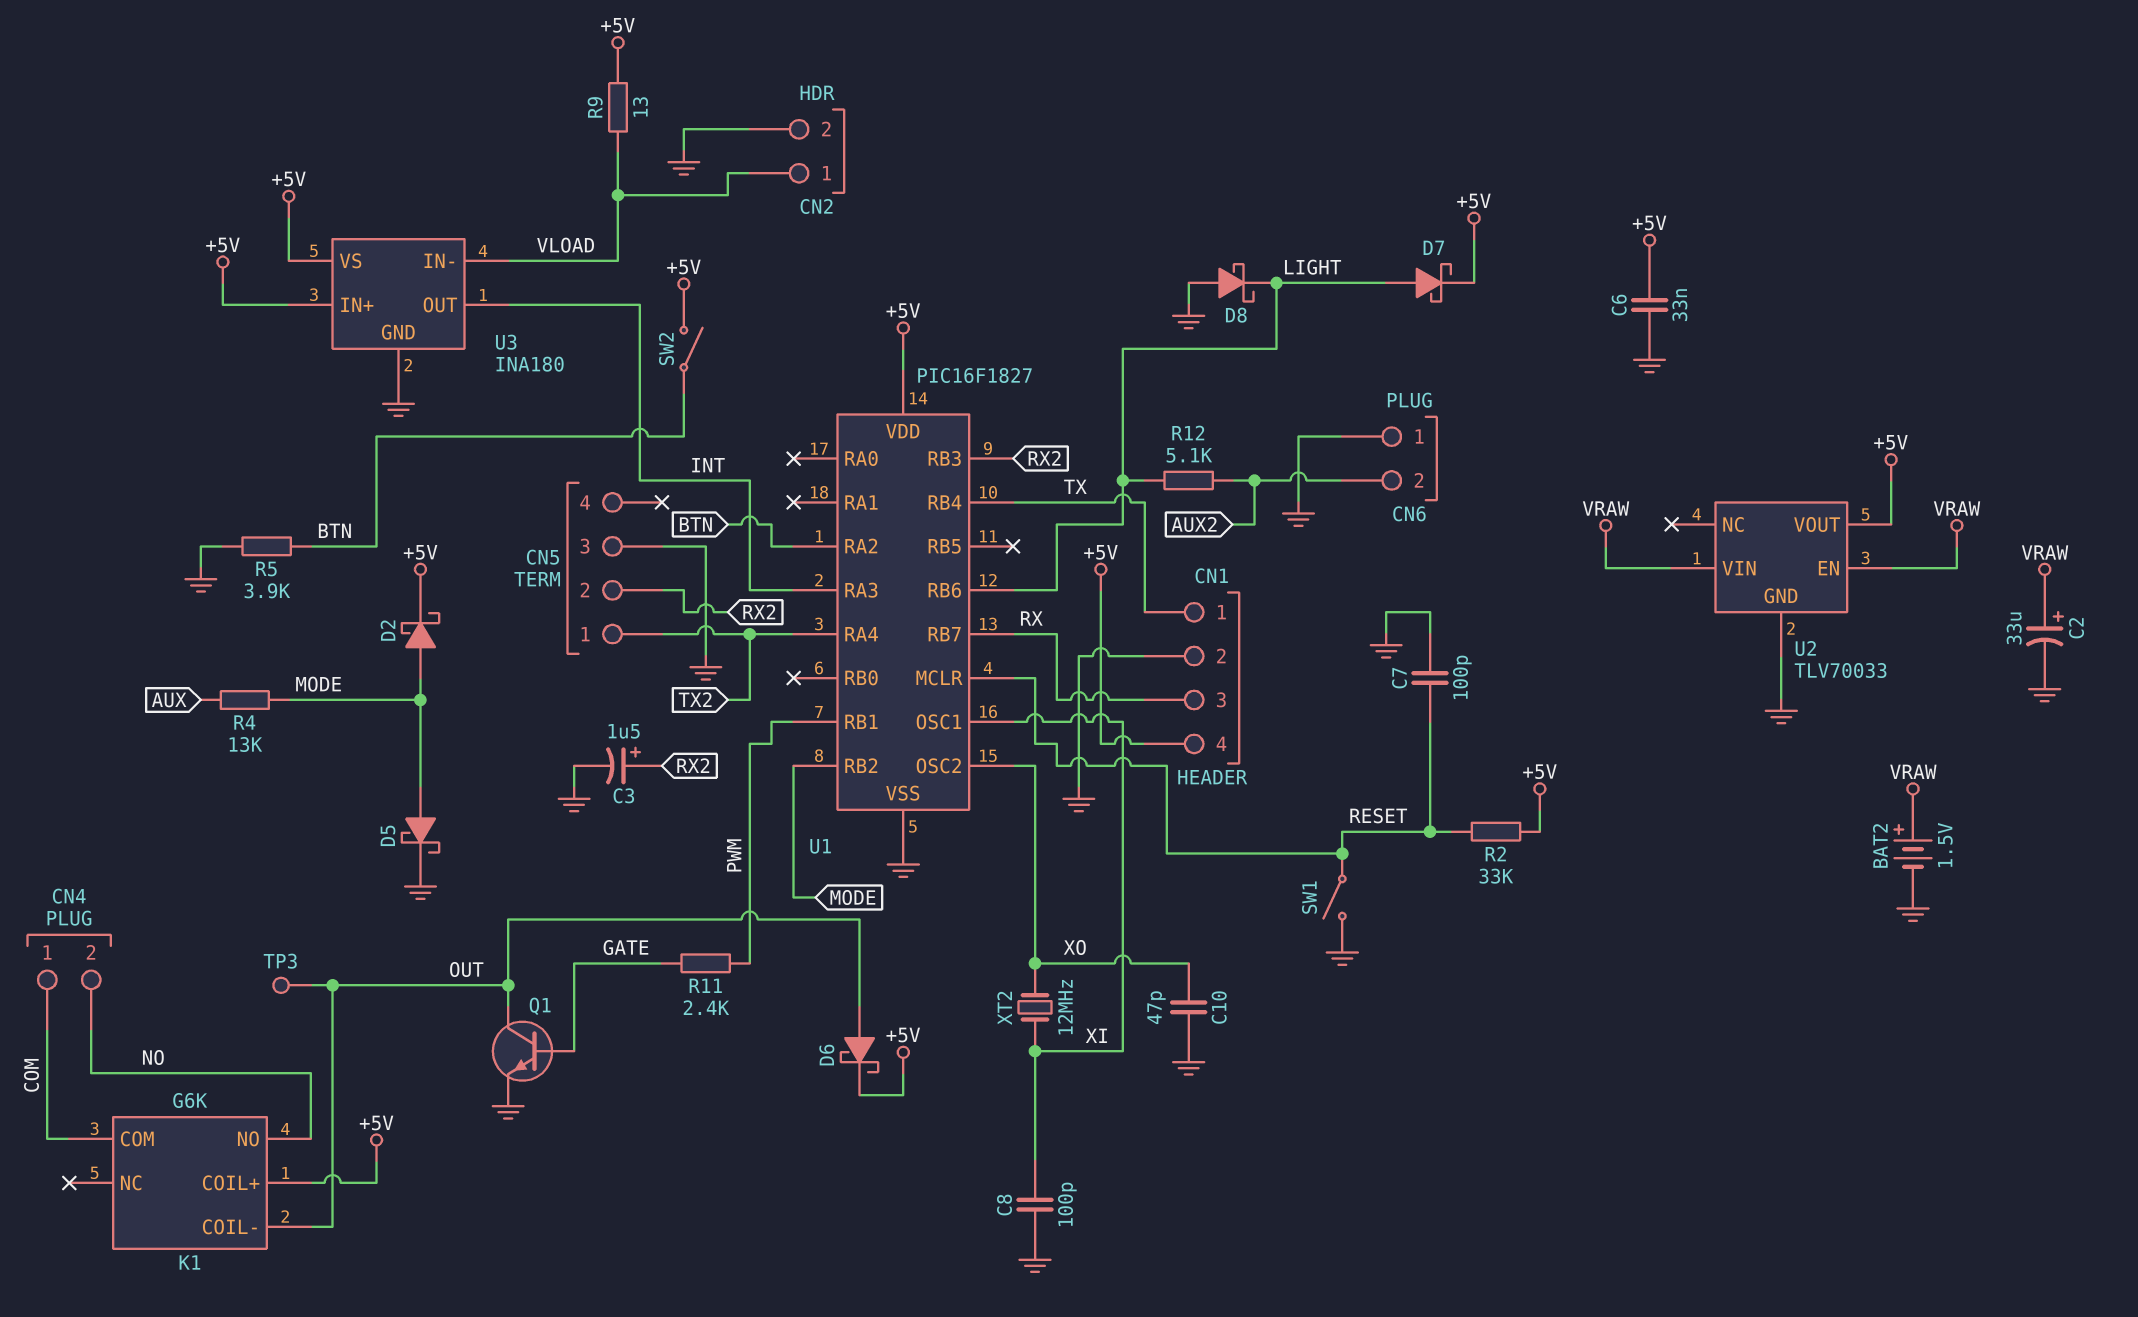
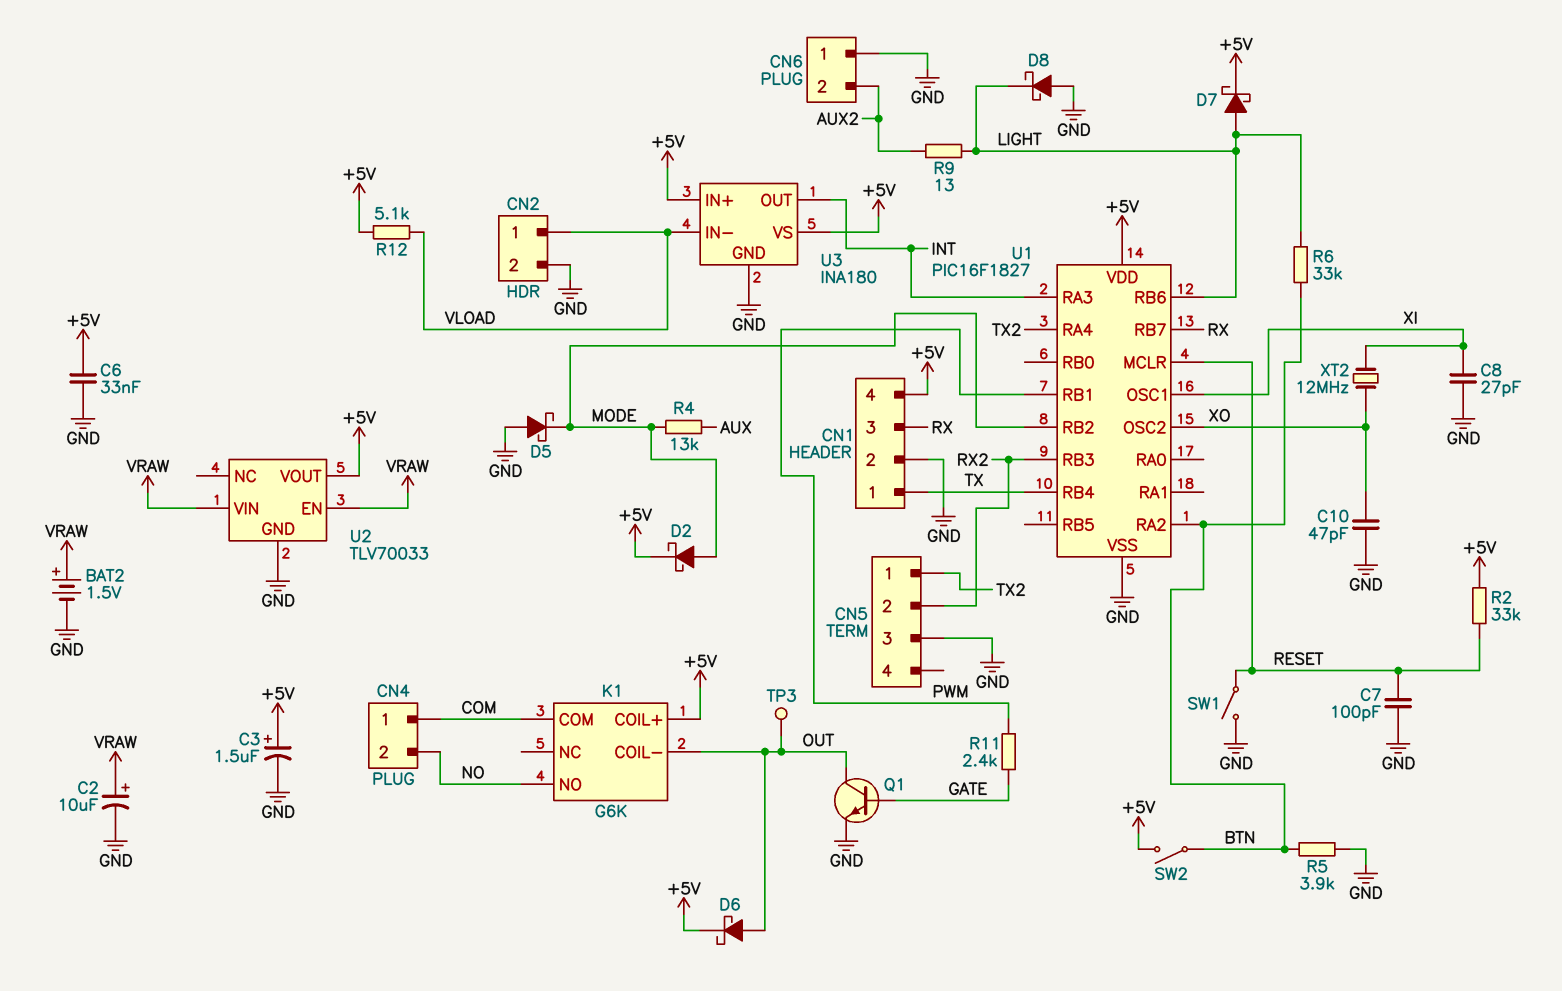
C2: 33uF (plus VRAW, minus GND) -> 10uF (plus VRAW, minus GND)
C3: 1.5uF (plus RX2, minus GND) -> 1.5uF (plus +5V, minus GND)
C8: 100pF (GND, XI) -> 27pF (GND, XI)
D5: schottky (A MODE, K GND) -> schottky (A GND, K MODE)
R6: none -> 33k (BTN, LIGHT)
R9: 13 (+5V, VLOAD) -> 13 (AUX2, LIGHT)
R12: 5.1k (AUX2, LIGHT) -> 5.1k (+5V, VLOAD)

